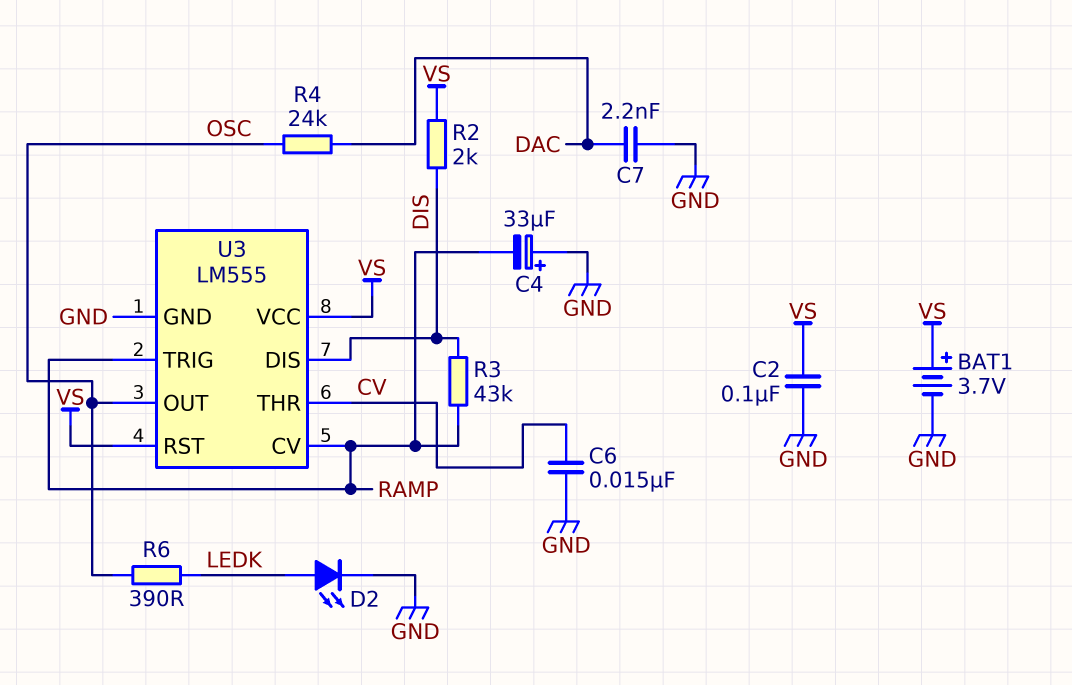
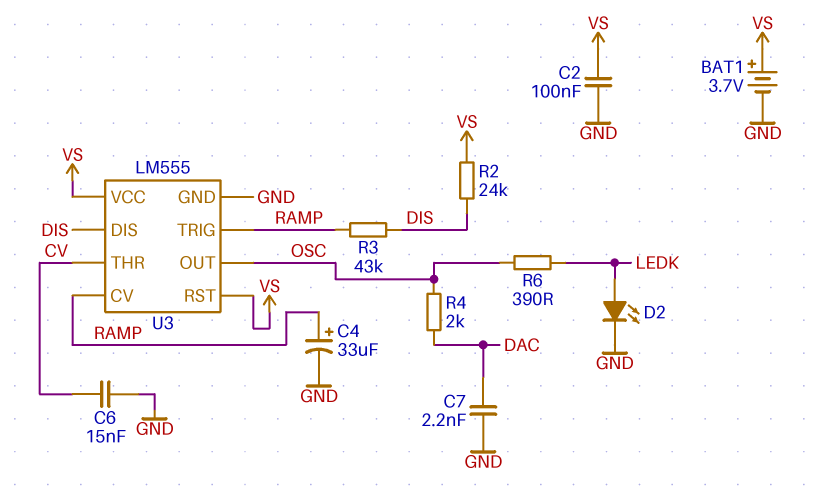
C4: 33uF (plus GND, minus RAMP) -> 33uF (plus RAMP, minus GND)
R2: 2k (DIS, VS) -> 24k (DIS, VS)
R4: 24k (DAC, OSC) -> 2k (DAC, OSC)

